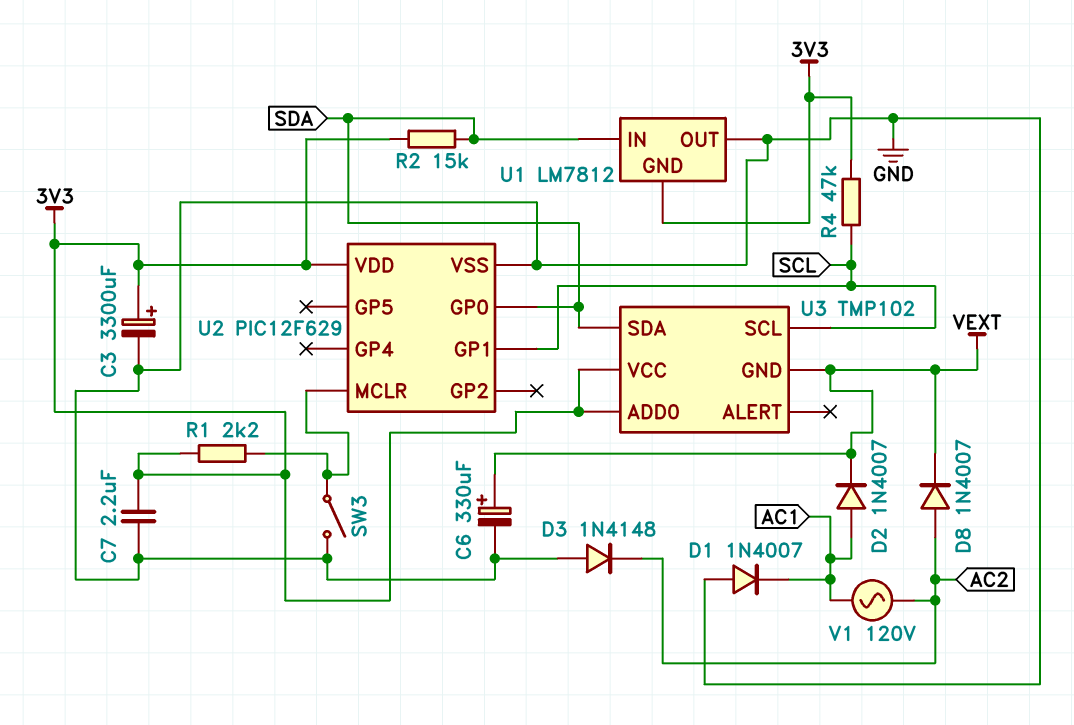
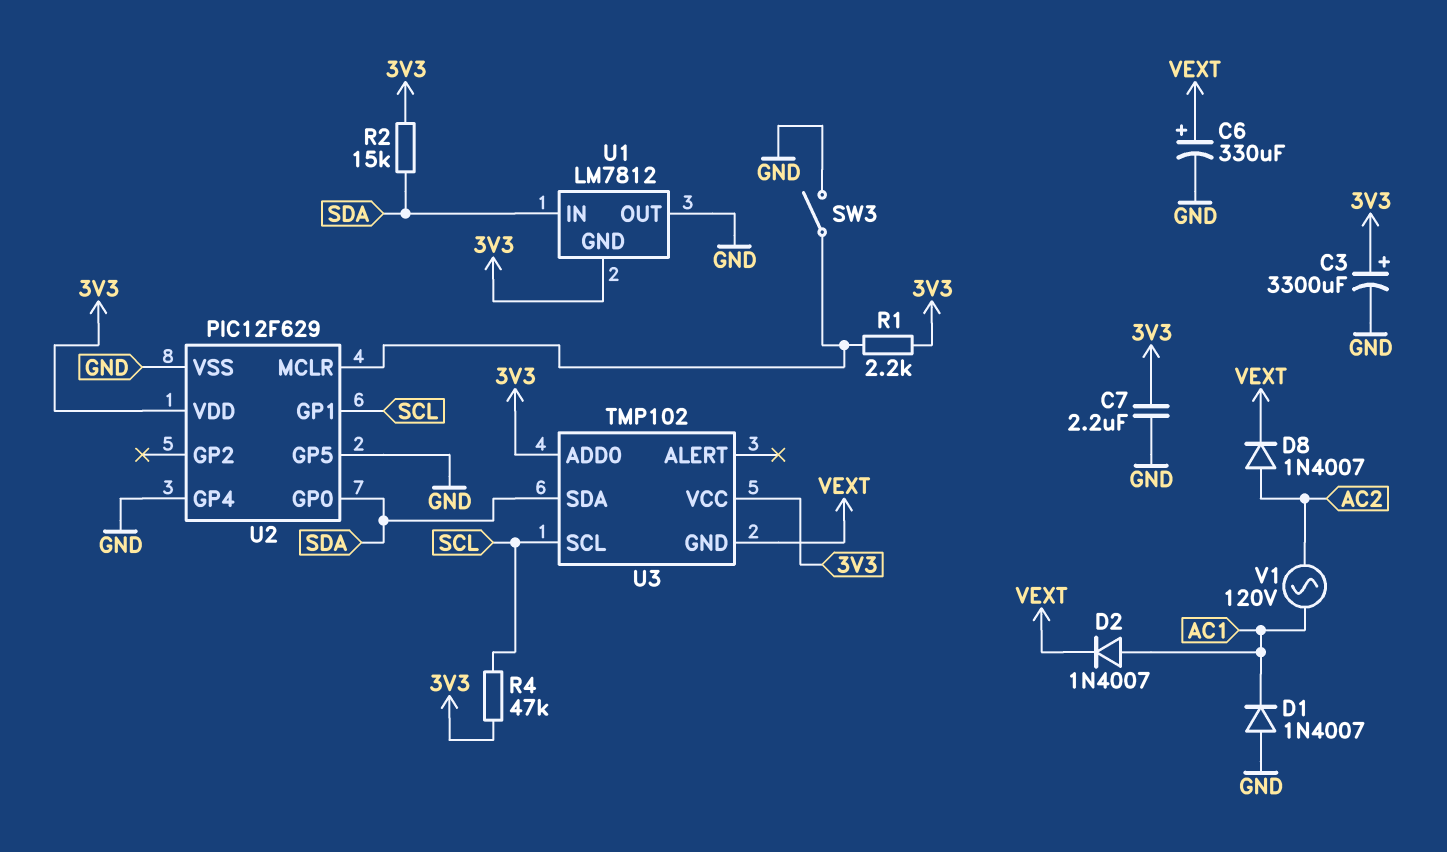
D3: diode 1N4148 (A GND, K AC2) -> none
U2 pin GP4: none -> GND
U2 pin GP5: none -> GND

